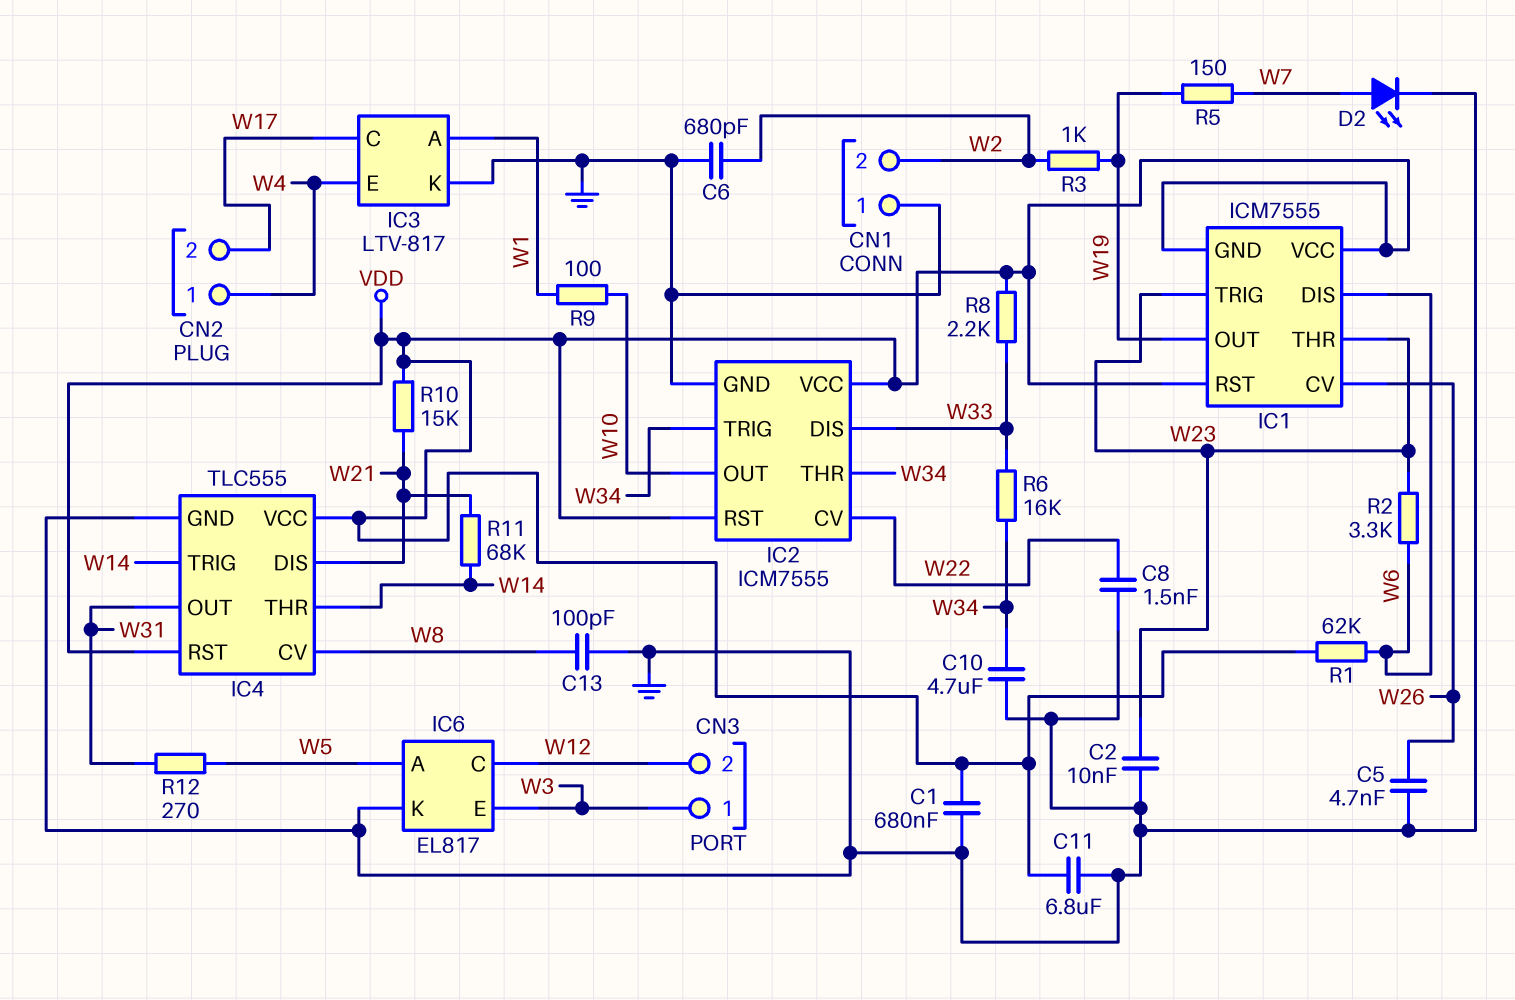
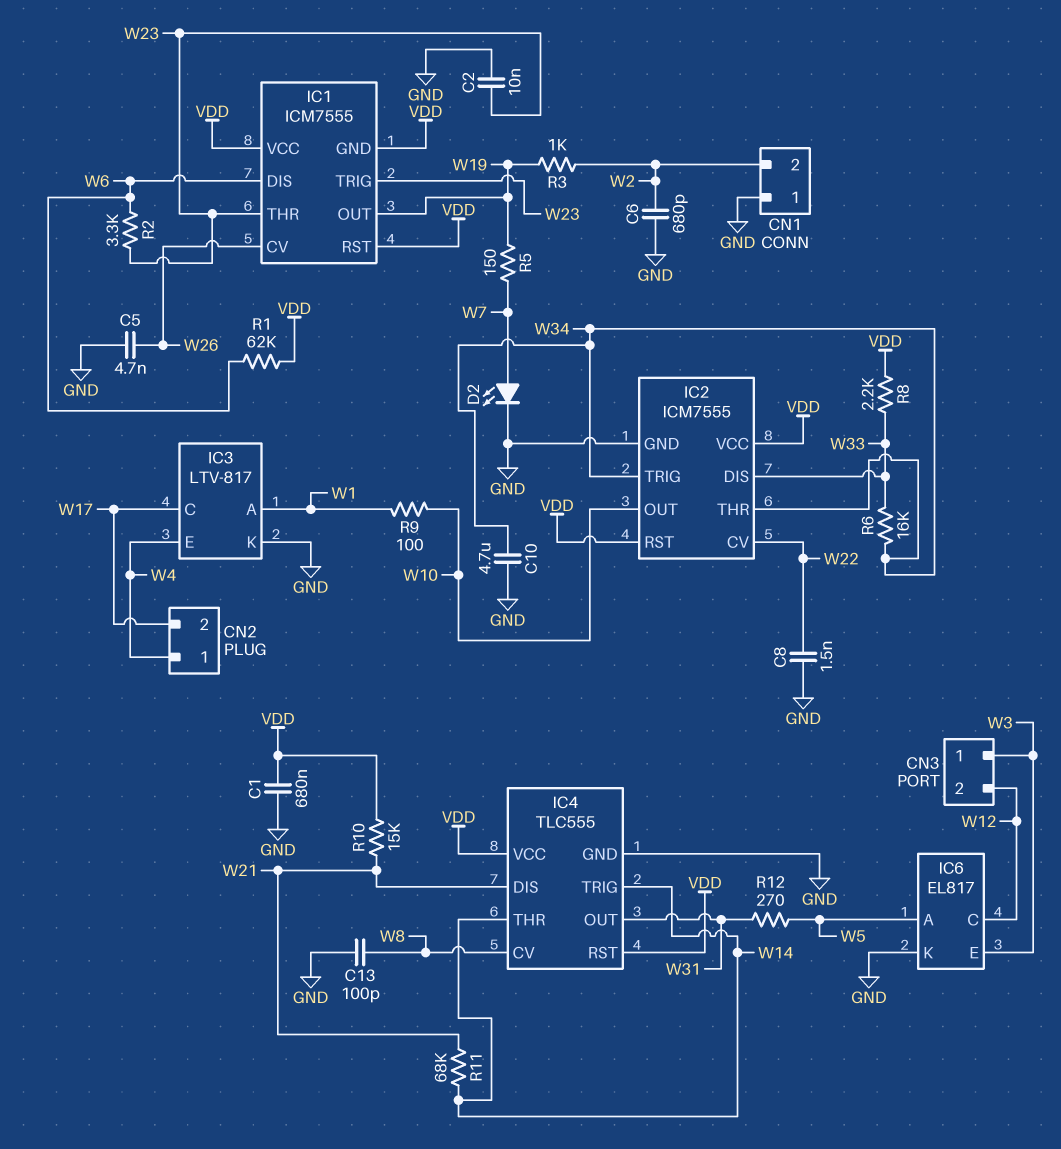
C11: 6.8uF (GND, VDD) -> none

